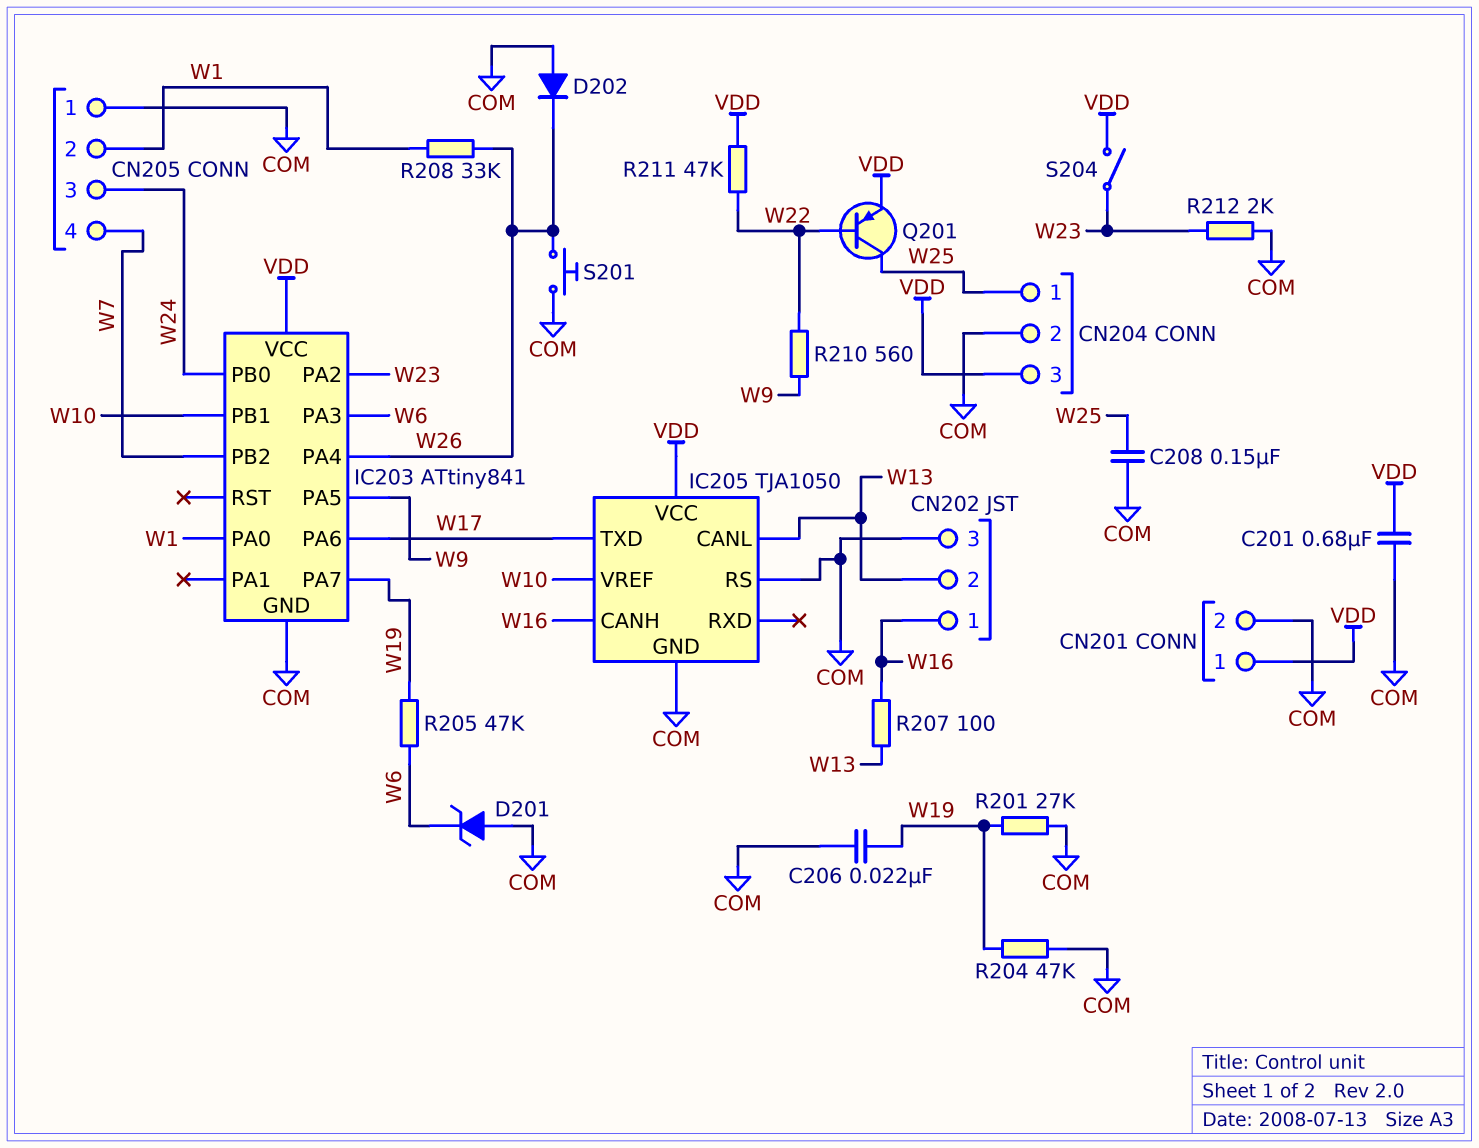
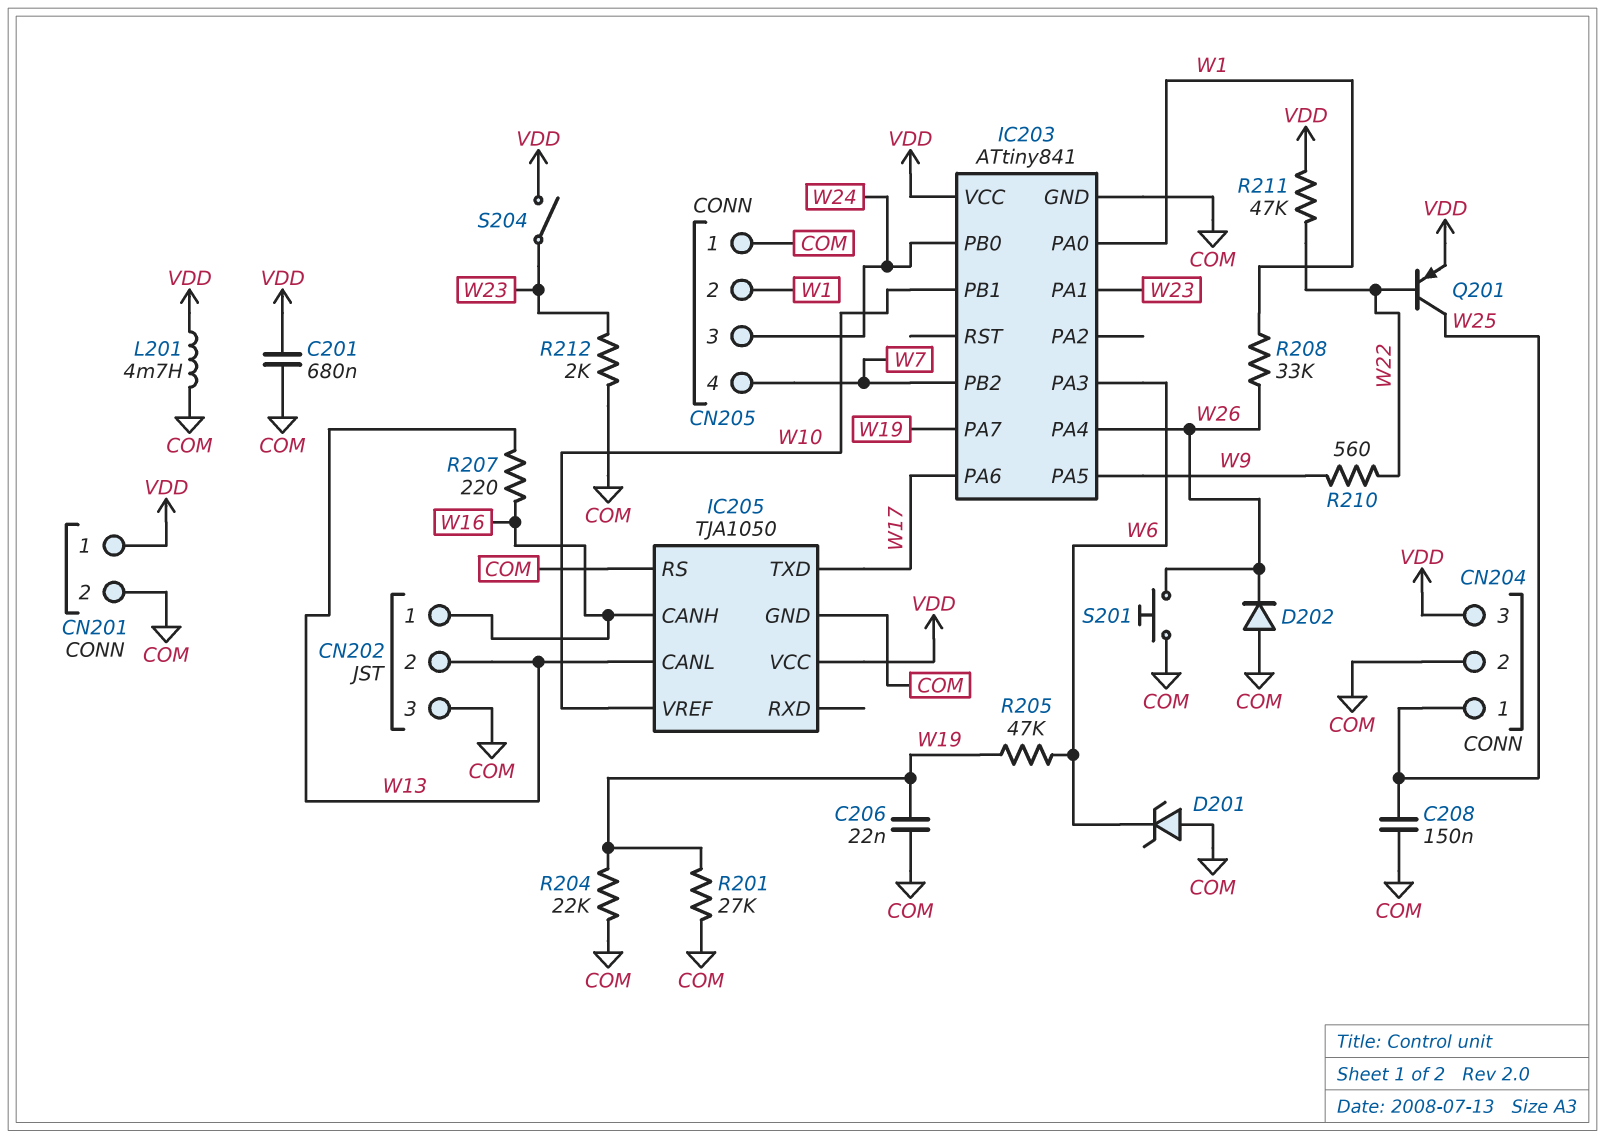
IC203 pin PA1: none -> W23
IC203 pin PA2: W23 -> none
L201: none -> 4.7mH (COM, VDD)
R204: 47k (COM, W19) -> 22k (COM, W19)
R207: 100 (W13, W16) -> 220 (W13, W16)

